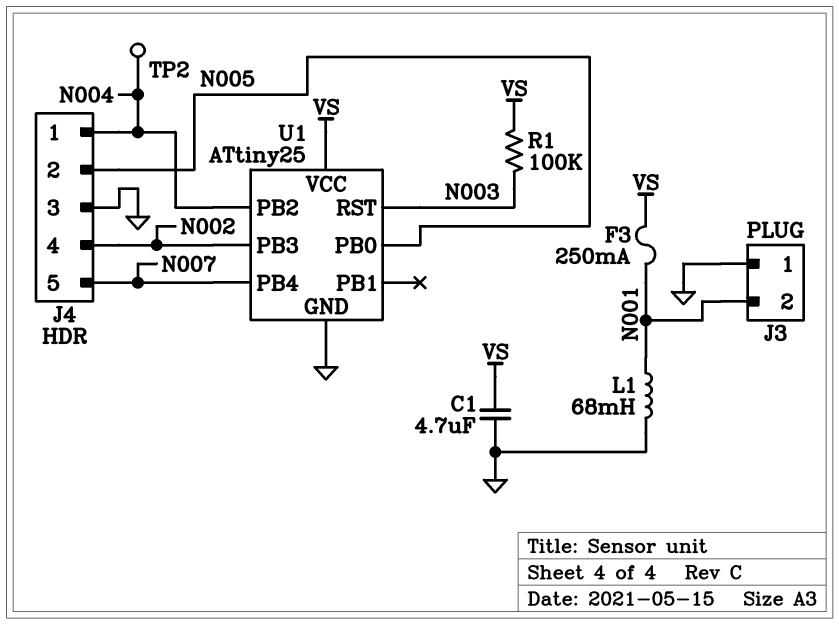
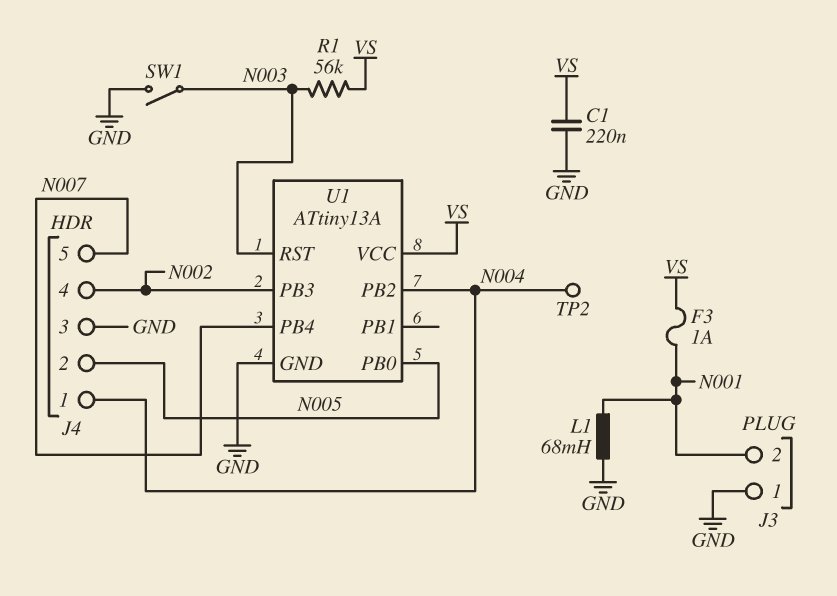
C1: 4.7uF (GND, VS) -> 220nF (GND, VS)
F3: 250mA (N001, VS) -> 1A (N001, VS)
R1: 100k (N003, VS) -> 56k (N003, VS)
SW1: none -> switch (GND, N003)
U1: ATtiny25 -> ATtiny13A

